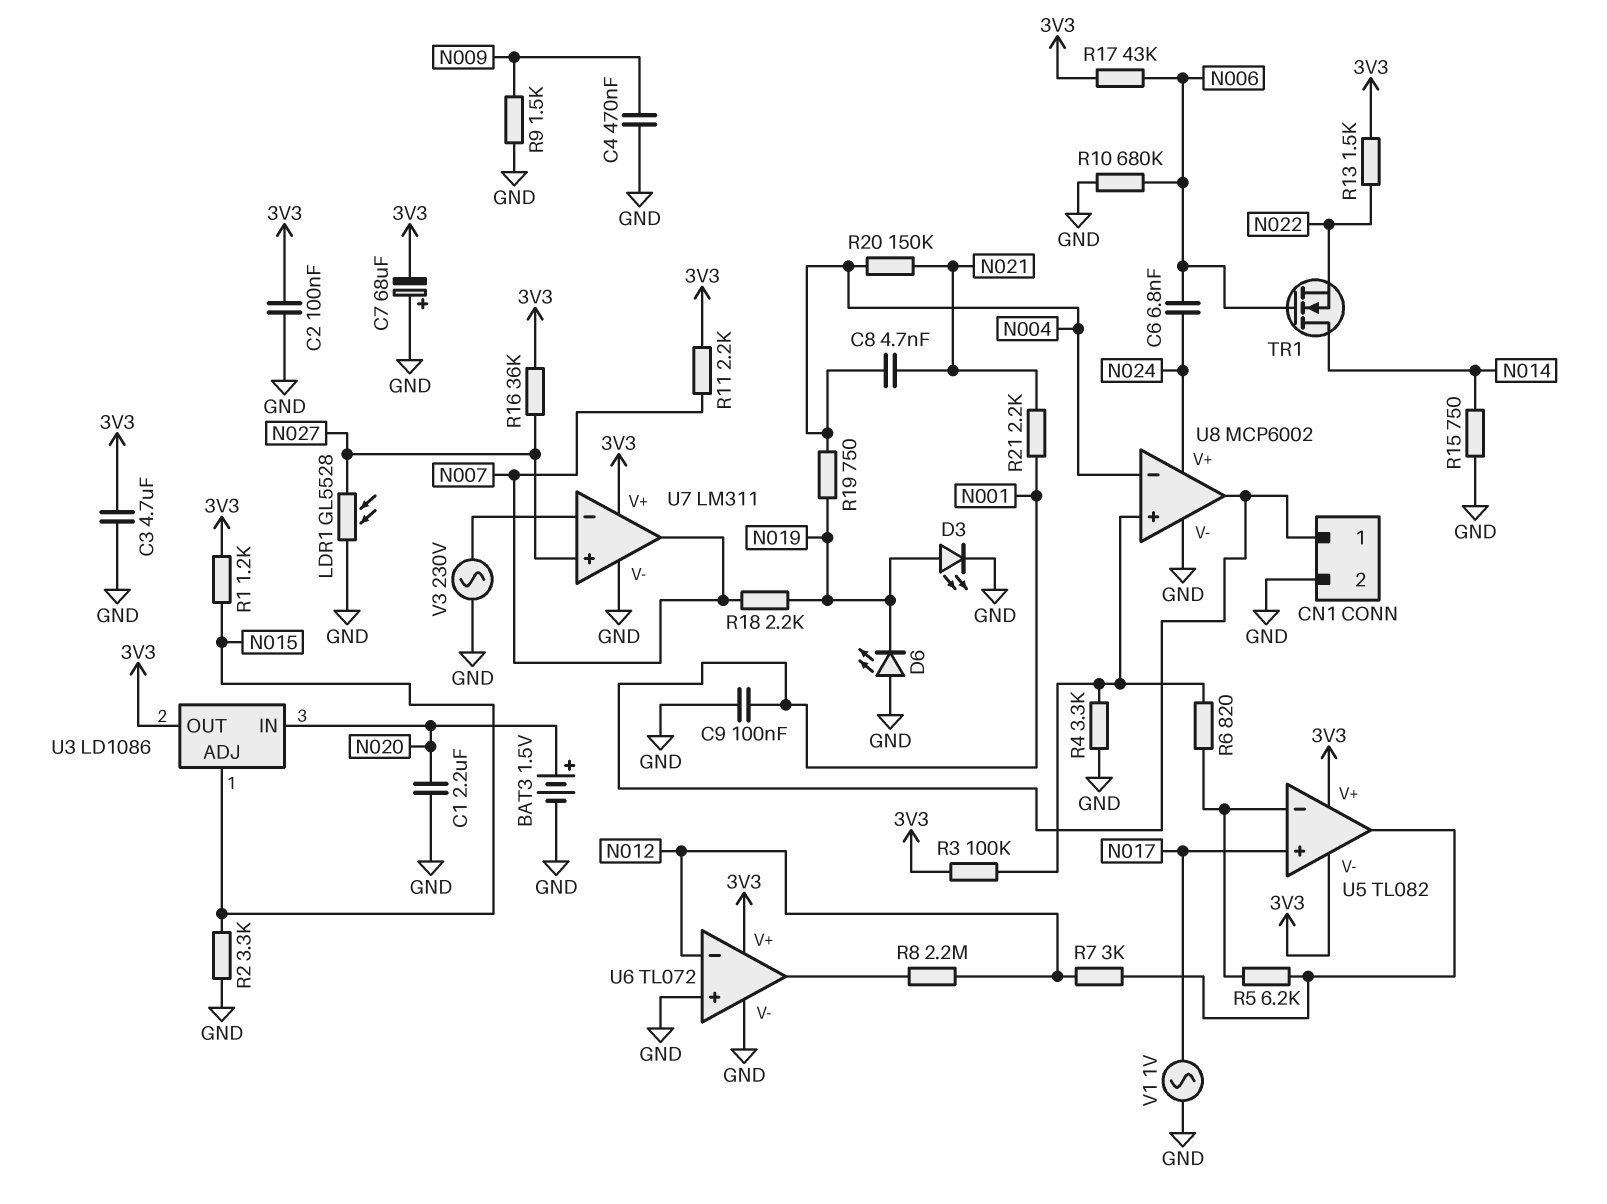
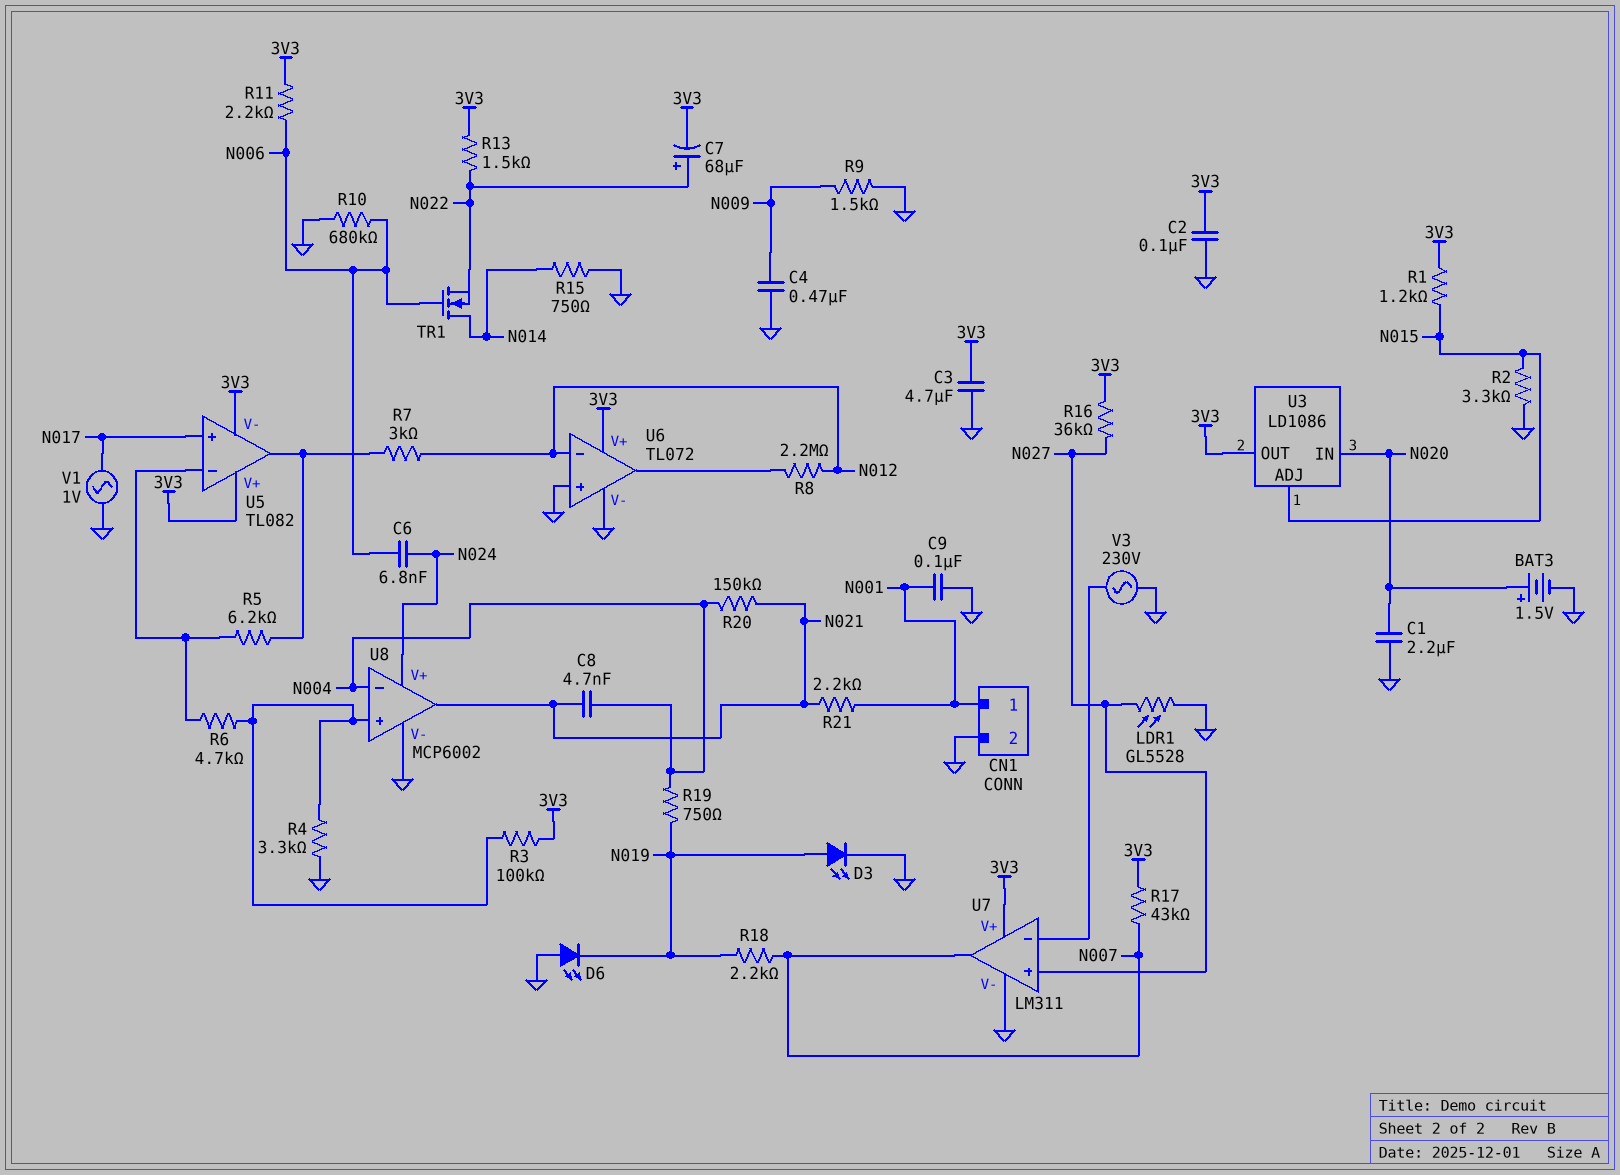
C7: 68uF (plus GND, minus 3V3) -> 68uF (plus N022, minus 3V3)
R6: 820 (U5/in-, U8/in+) -> 4.7k (U5/in-, U8/in+)
R11: 2.2k (3V3, N007) -> 2.2k (3V3, N006)
R17: 43k (3V3, N006) -> 43k (3V3, N007)
U8 pin out: N001 -> N021

